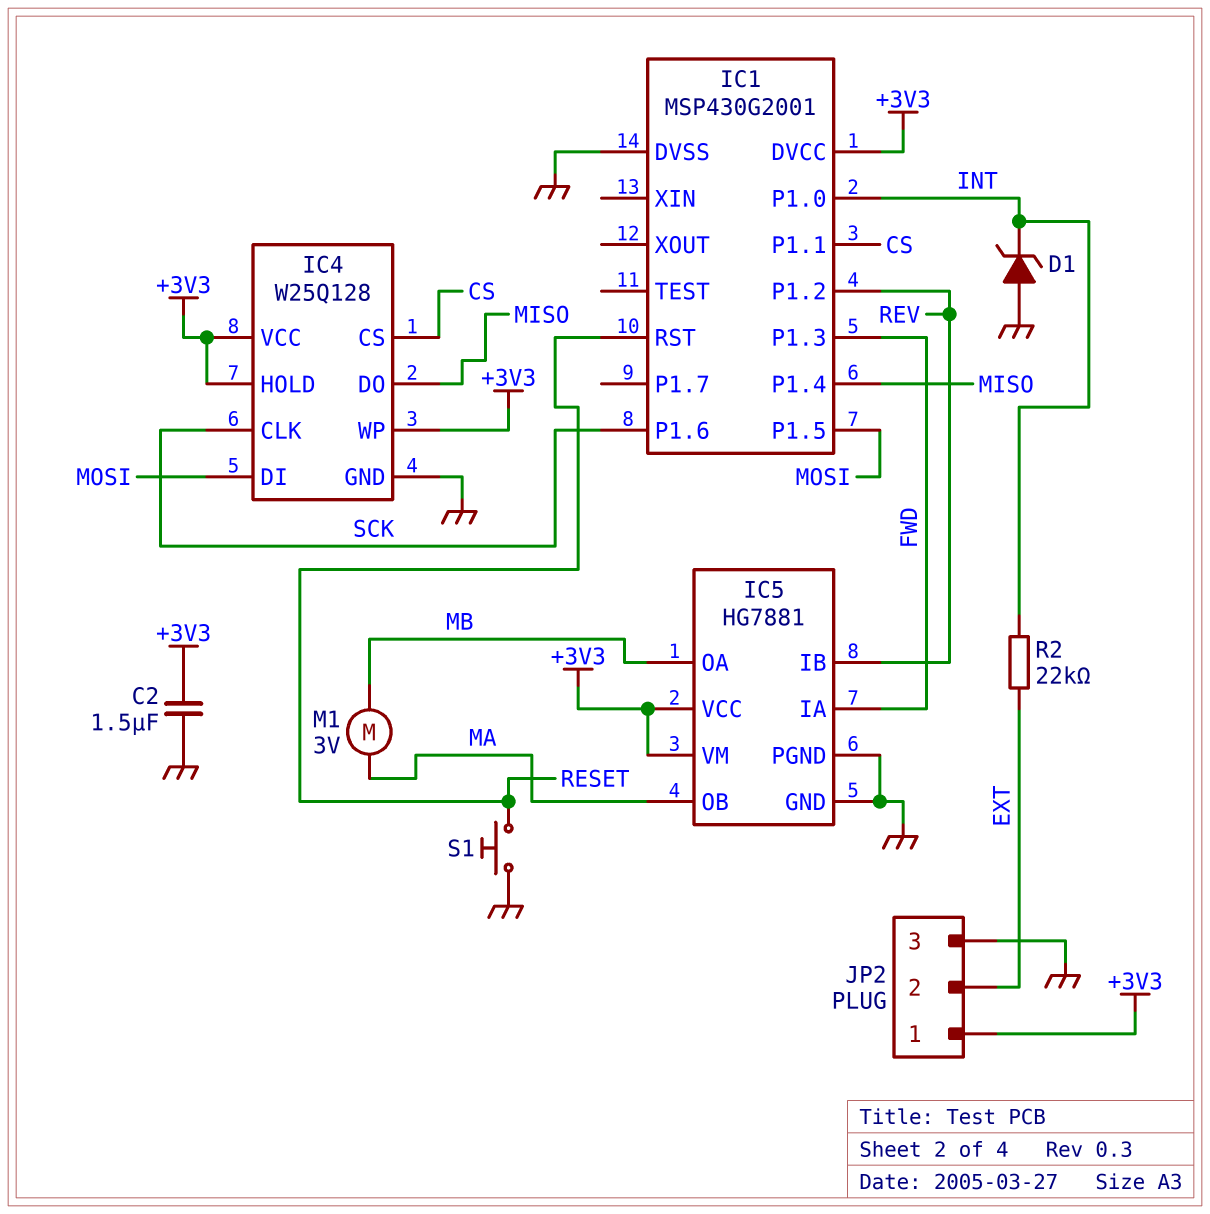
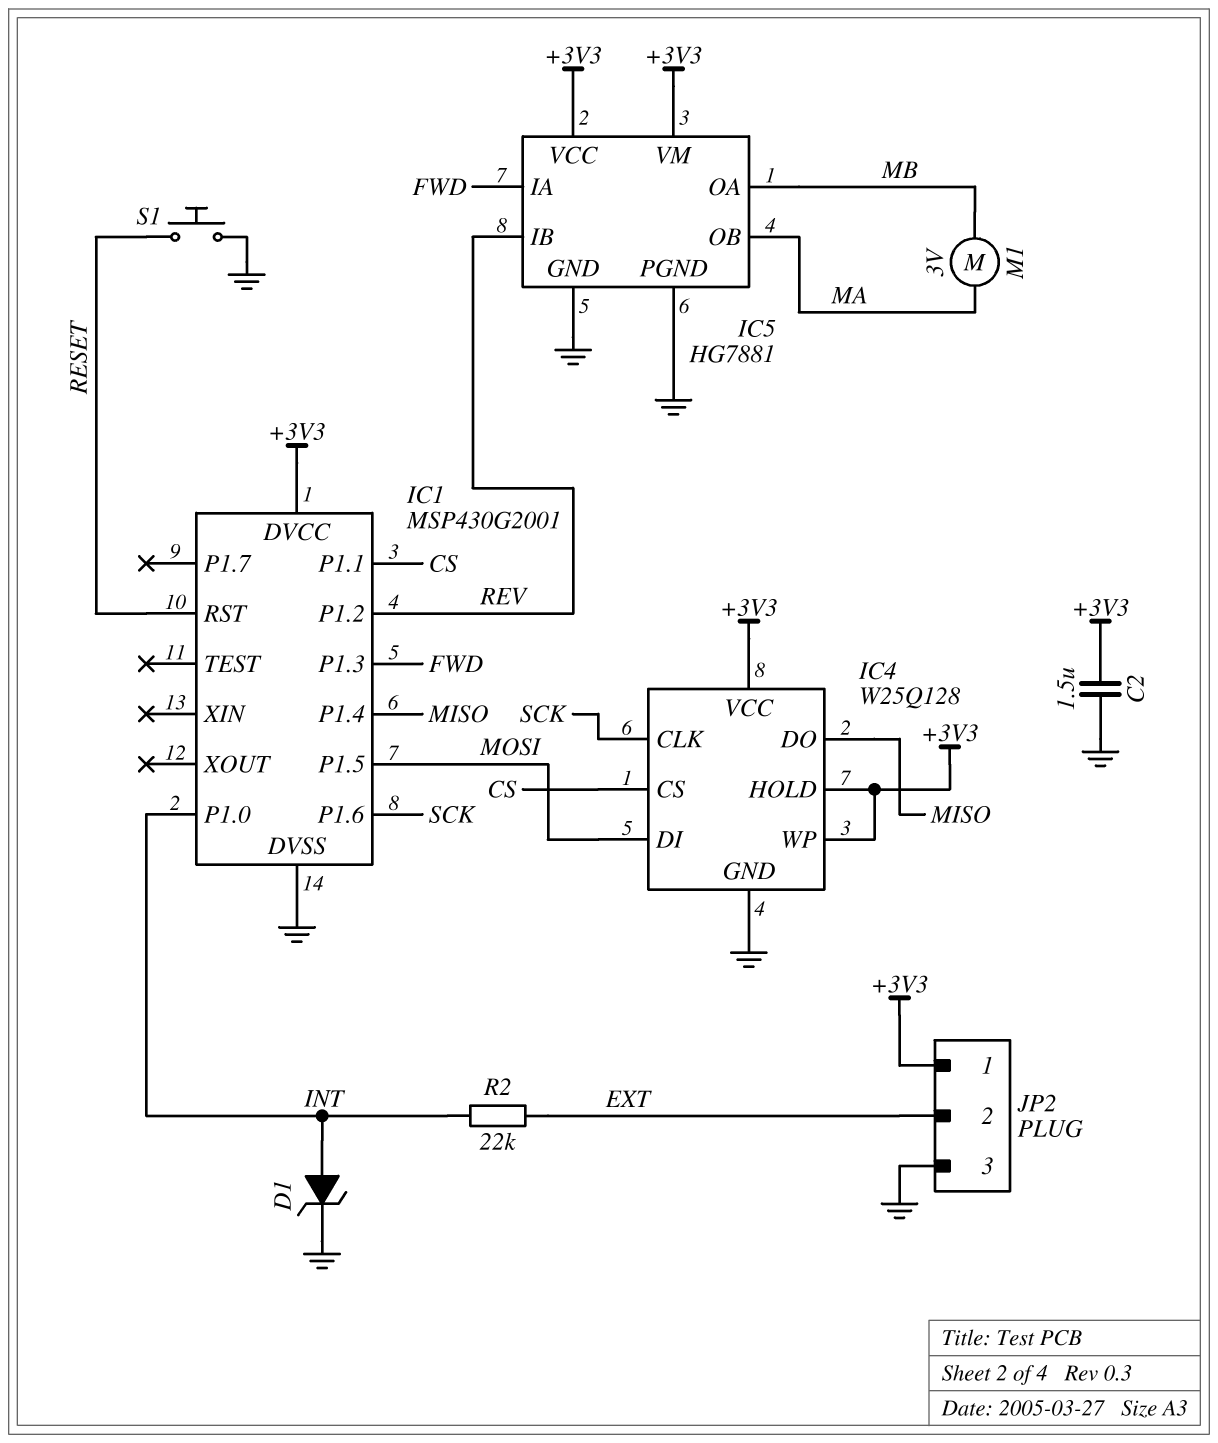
D1: zener (A GND, K INT) -> zener (A INT, K GND)

